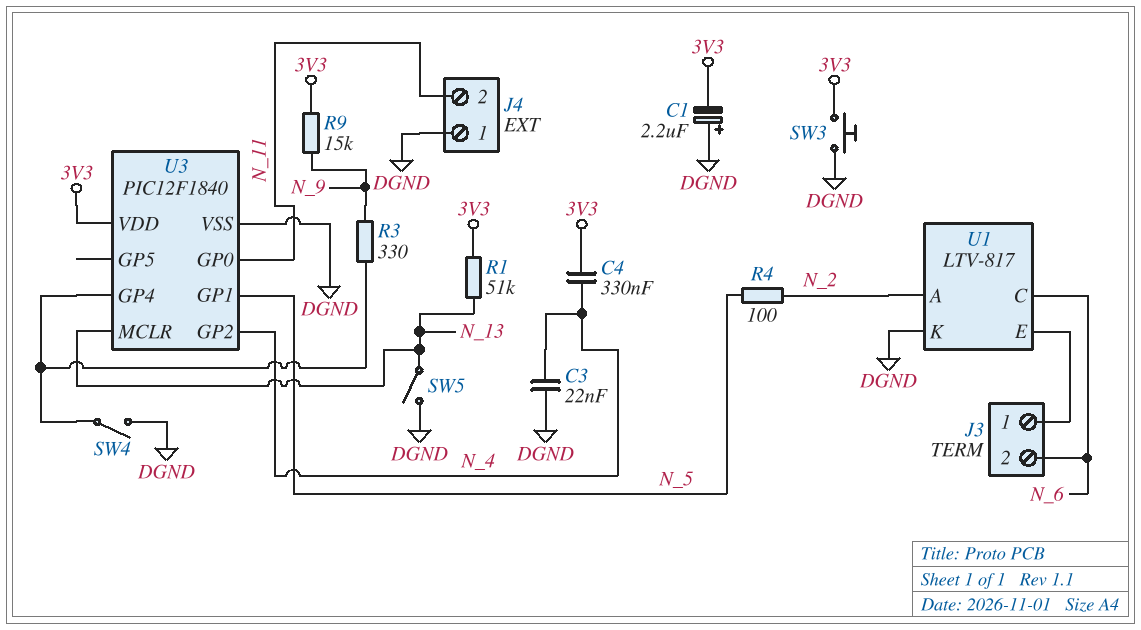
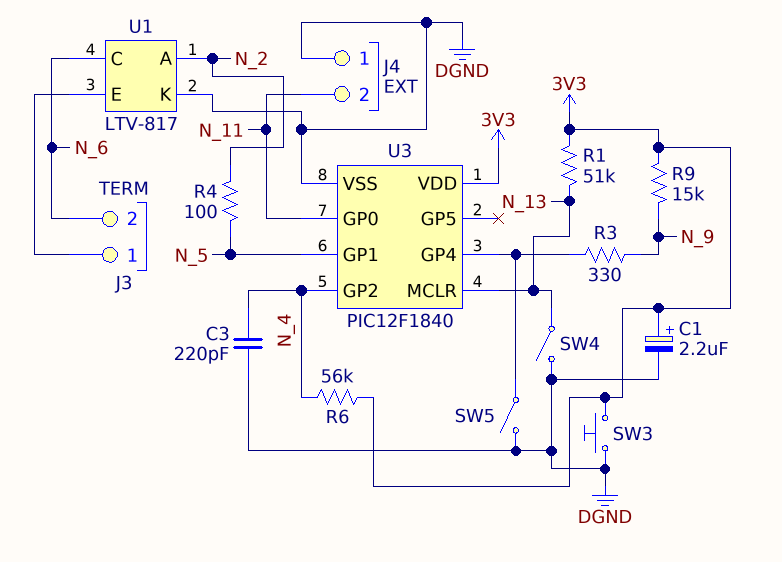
C1: 2.2uF (plus DGND, minus 3V3) -> 2.2uF (plus 3V3, minus DGND)
C3: 22nF (DGND, N_4) -> 220pF (DGND, N_4)
C4: 330nF (3V3, N_4) -> none
R6: none -> 56k (3V3, N_4)
SW4: switch (DGND, U3/GP4) -> switch (DGND, N_13)
SW5: switch (DGND, N_13) -> switch (DGND, U3/GP4)

